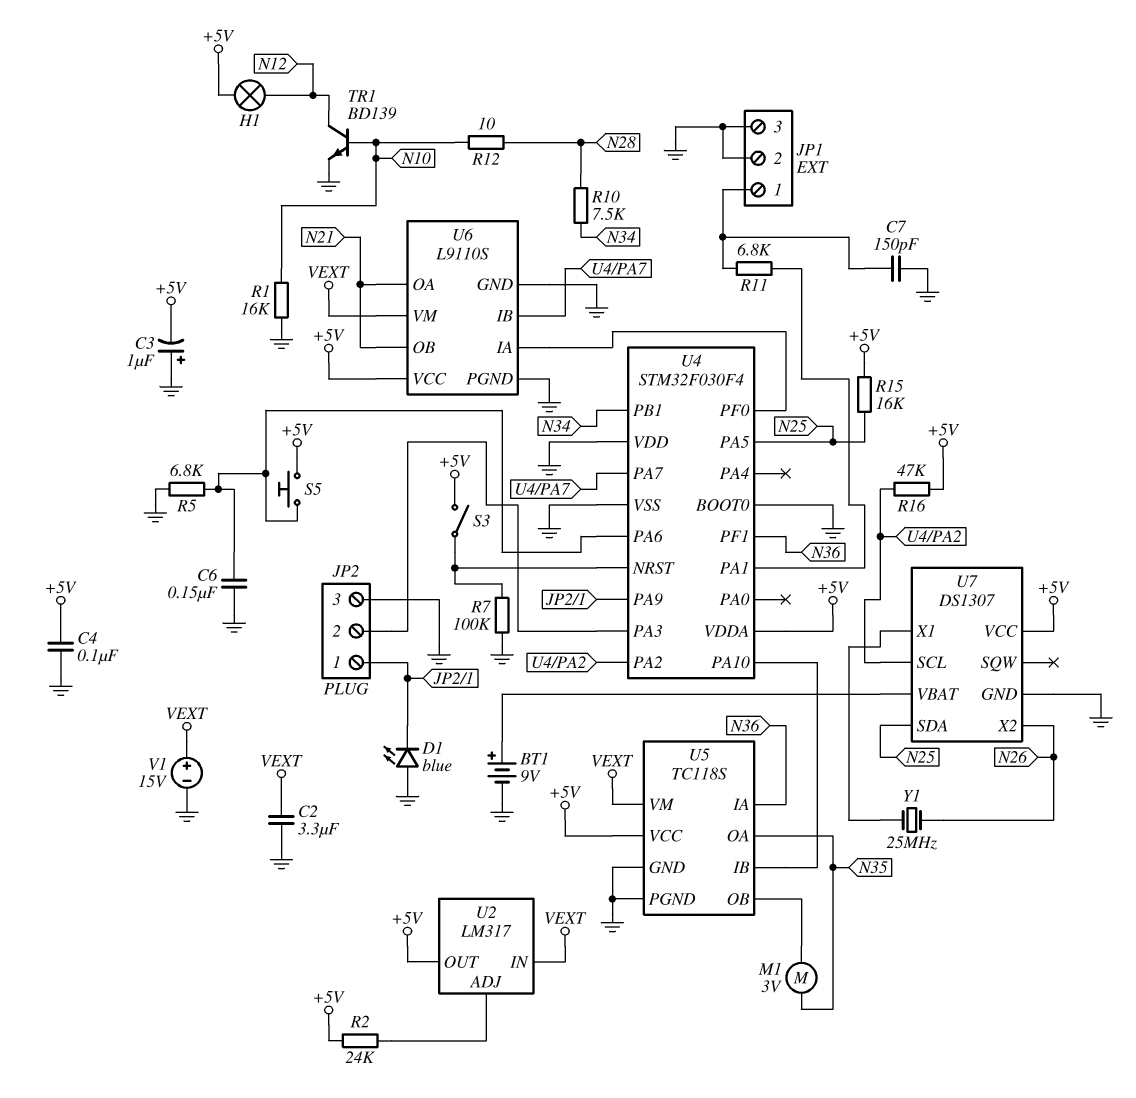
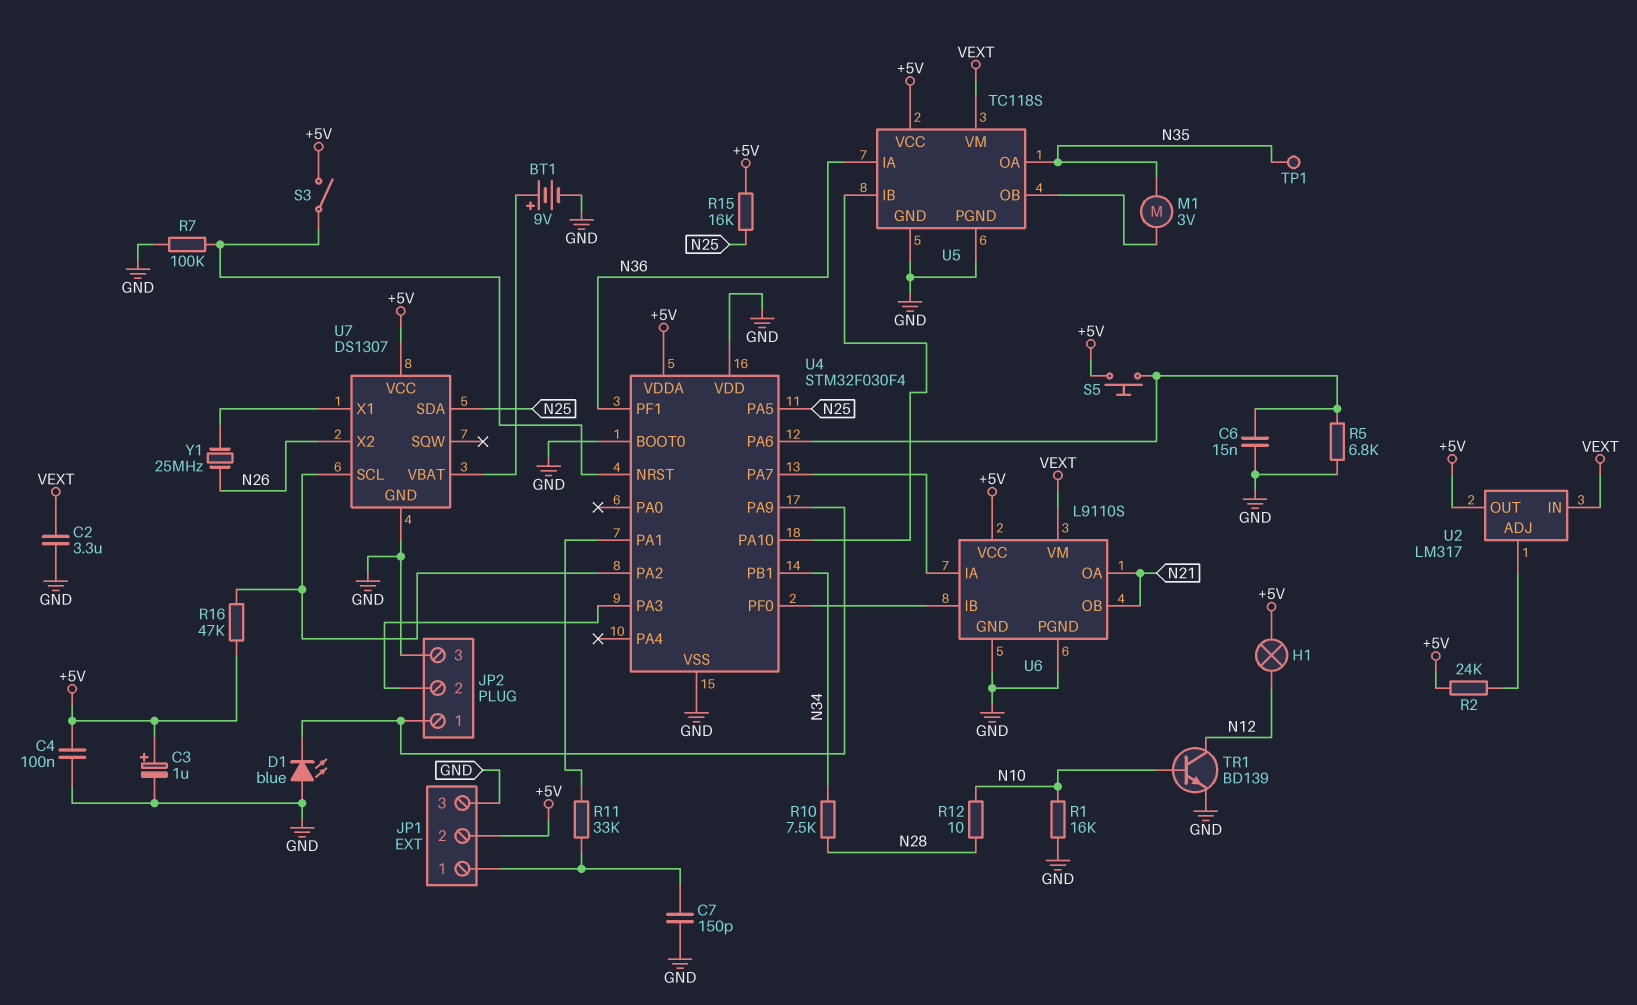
C3: 1uF (plus GND, minus +5V) -> 1uF (plus +5V, minus GND)
C6: 150nF (GND, U4/PA6) -> 15nF (GND, U4/PA6)
JP1 pin 2: GND -> +5V
R11: 6.8k (JP1/1, U4/PA1) -> 33k (JP1/1, U4/PA1)
TP1: none -> test point (N35)
U6 pin IA: U4/PF0 -> U4/PA7
U6 pin IB: U4/PA7 -> U4/PF0
V1: 15V (plus VEXT, minus GND) -> none

